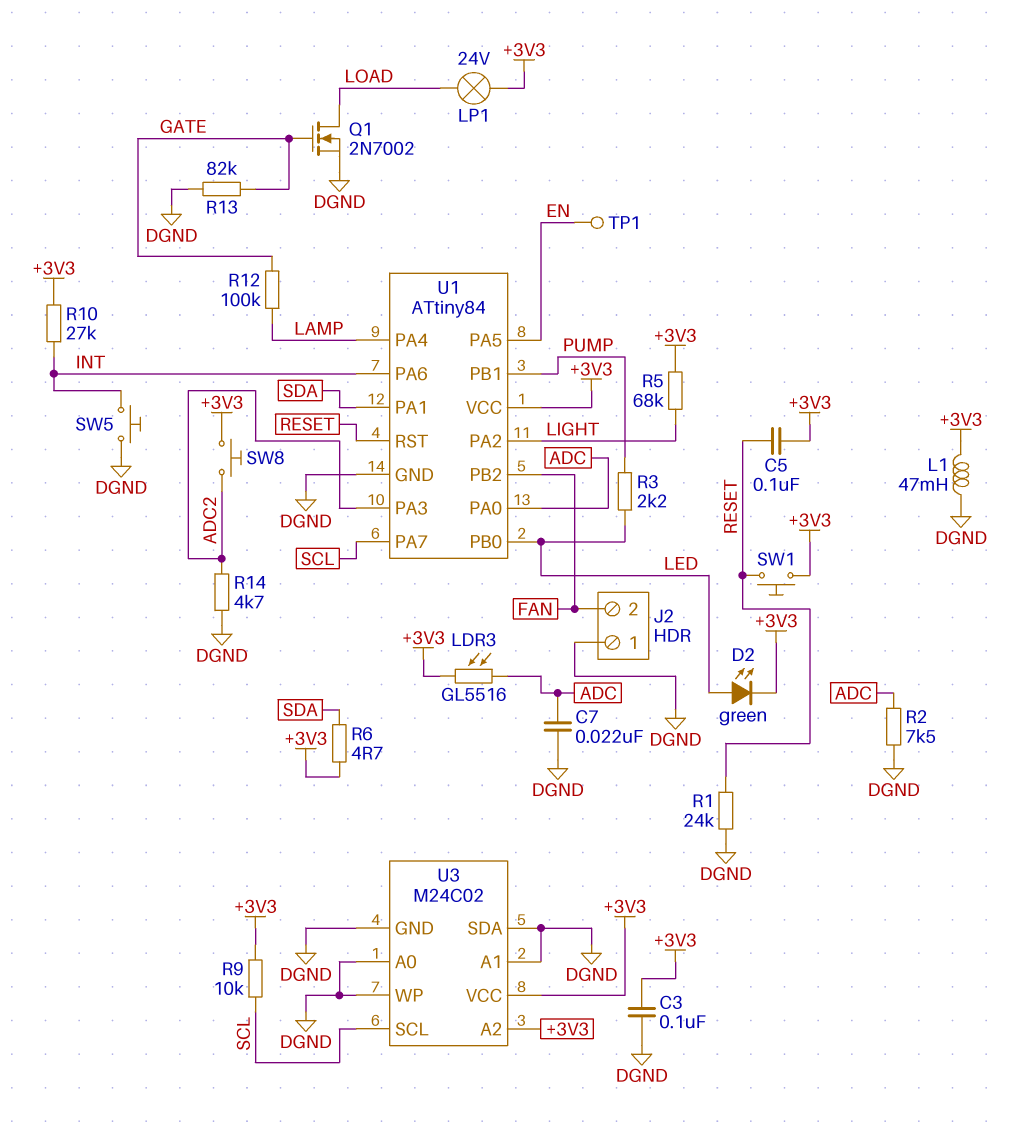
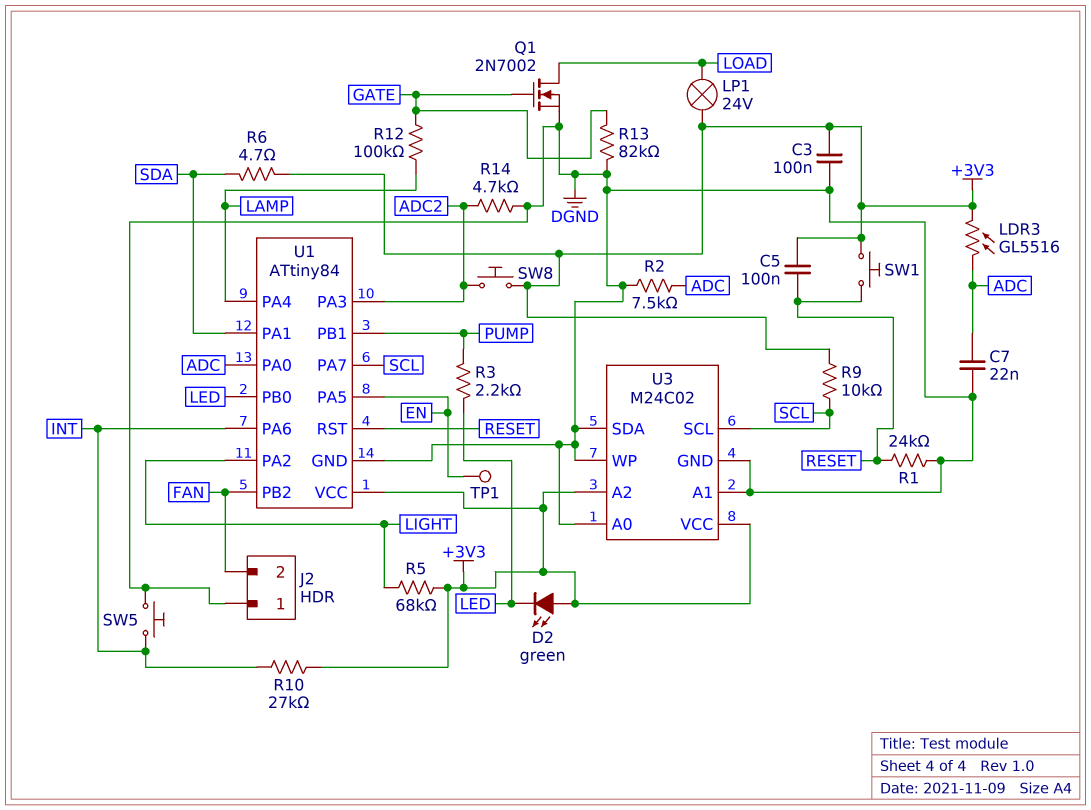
D2: LED green (A LED, K +3V3) -> LED green (A +3V3, K LED)
L1: 47mH (+3V3, DGND) -> none

